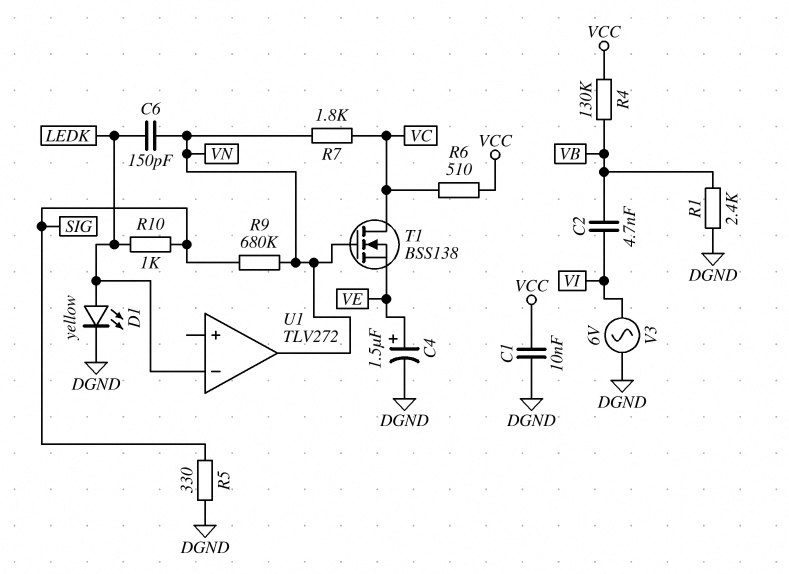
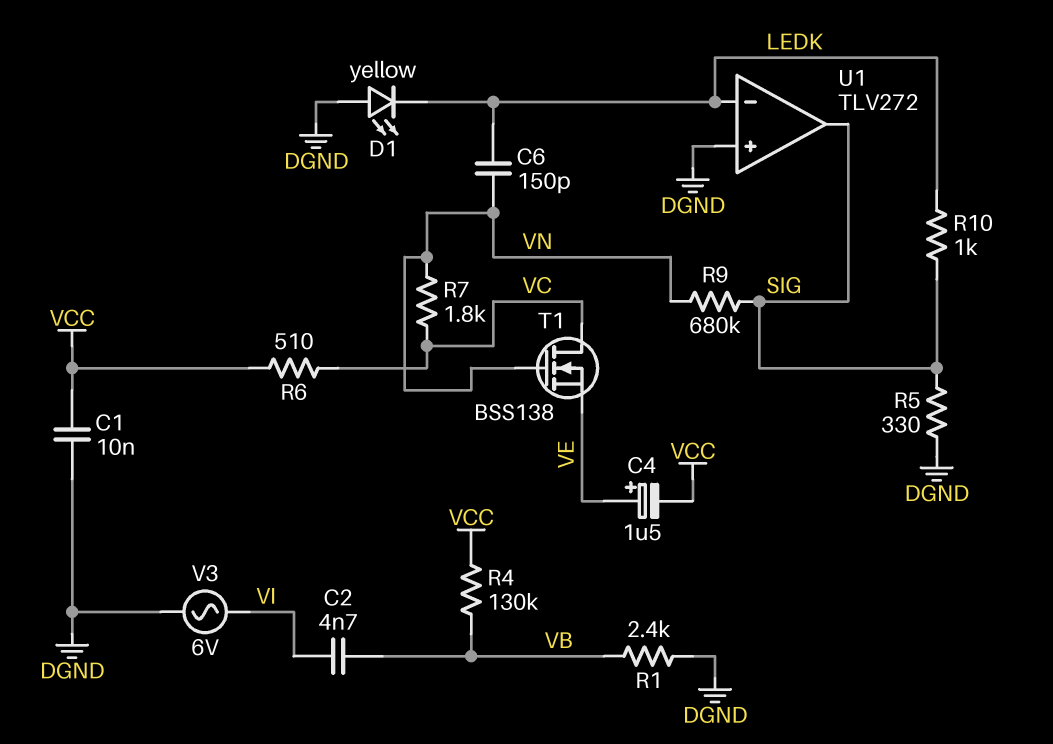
C4: 1.5uF (plus VE, minus DGND) -> 1.5uF (plus VE, minus VCC)
D1: LED yellow (A LEDK, K DGND) -> LED yellow (A DGND, K LEDK)
U1 pin in+: none -> DGND
U1 pin out: VN -> SIG

